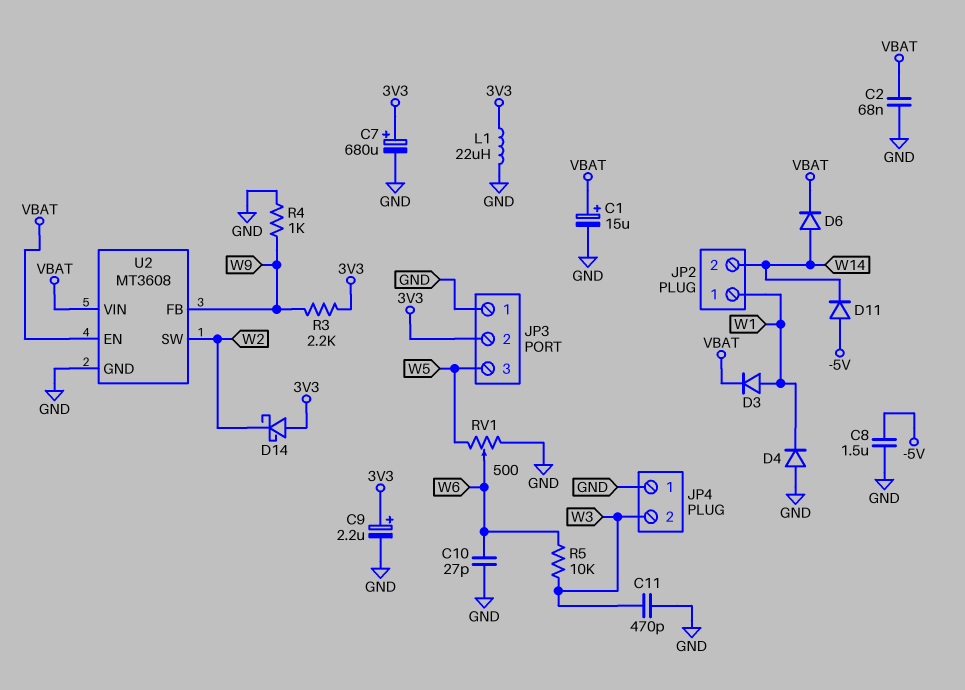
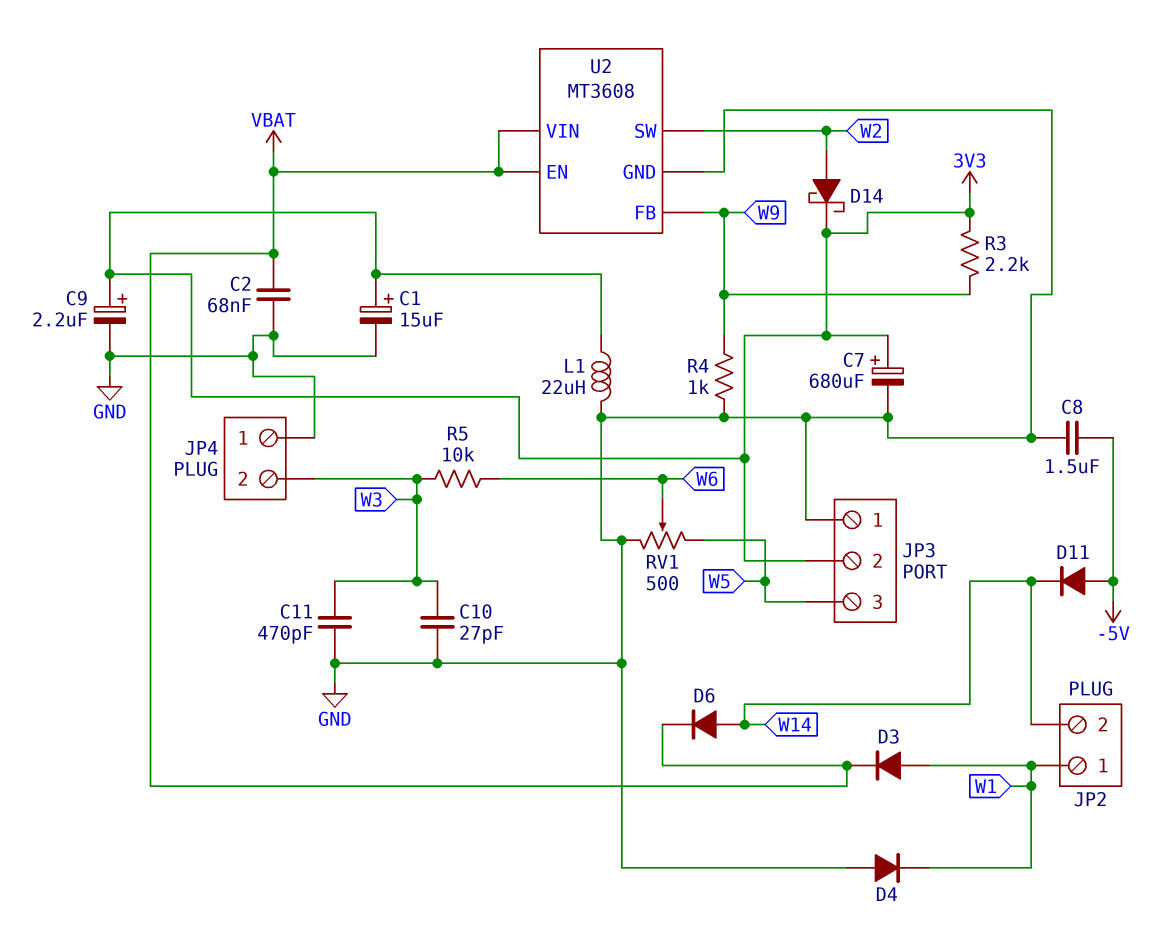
C1: 15uF (plus VBAT, minus GND) -> 15uF (plus 3V3, minus GND)
C10: 27pF (GND, W6) -> 27pF (GND, W3)
D14: schottky (A 3V3, K W2) -> schottky (A W2, K 3V3)

